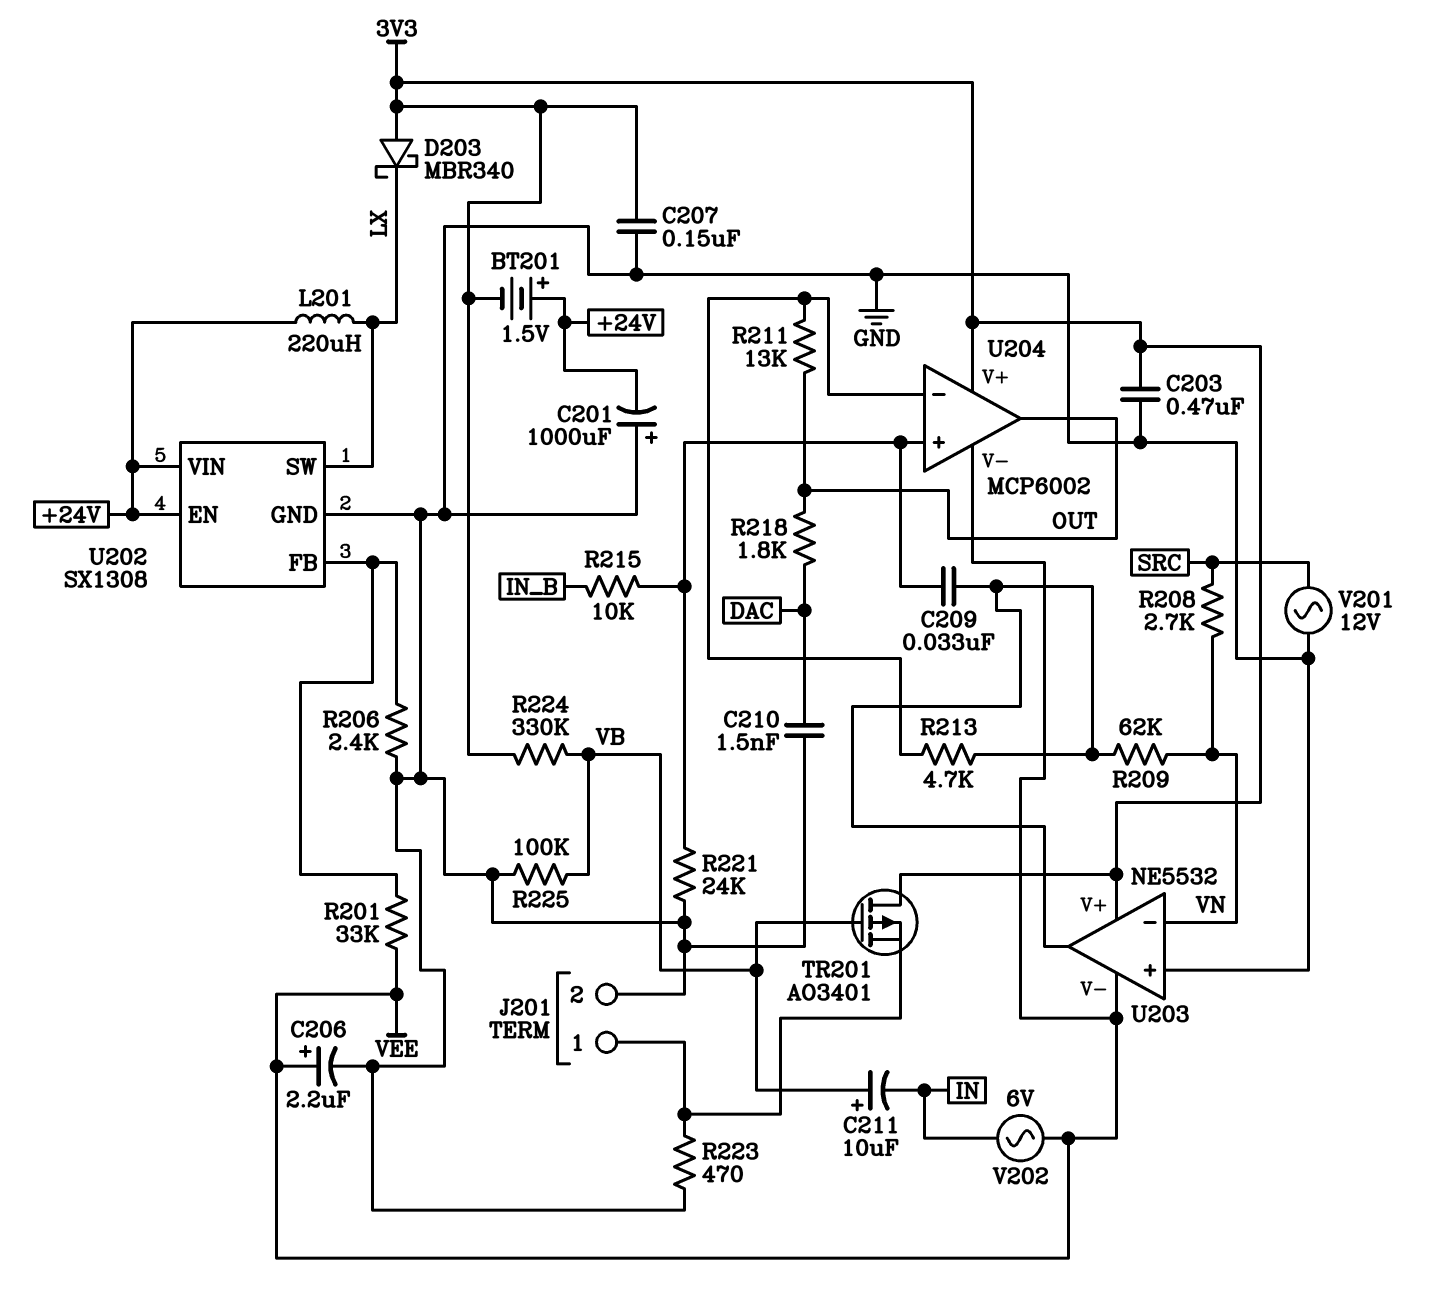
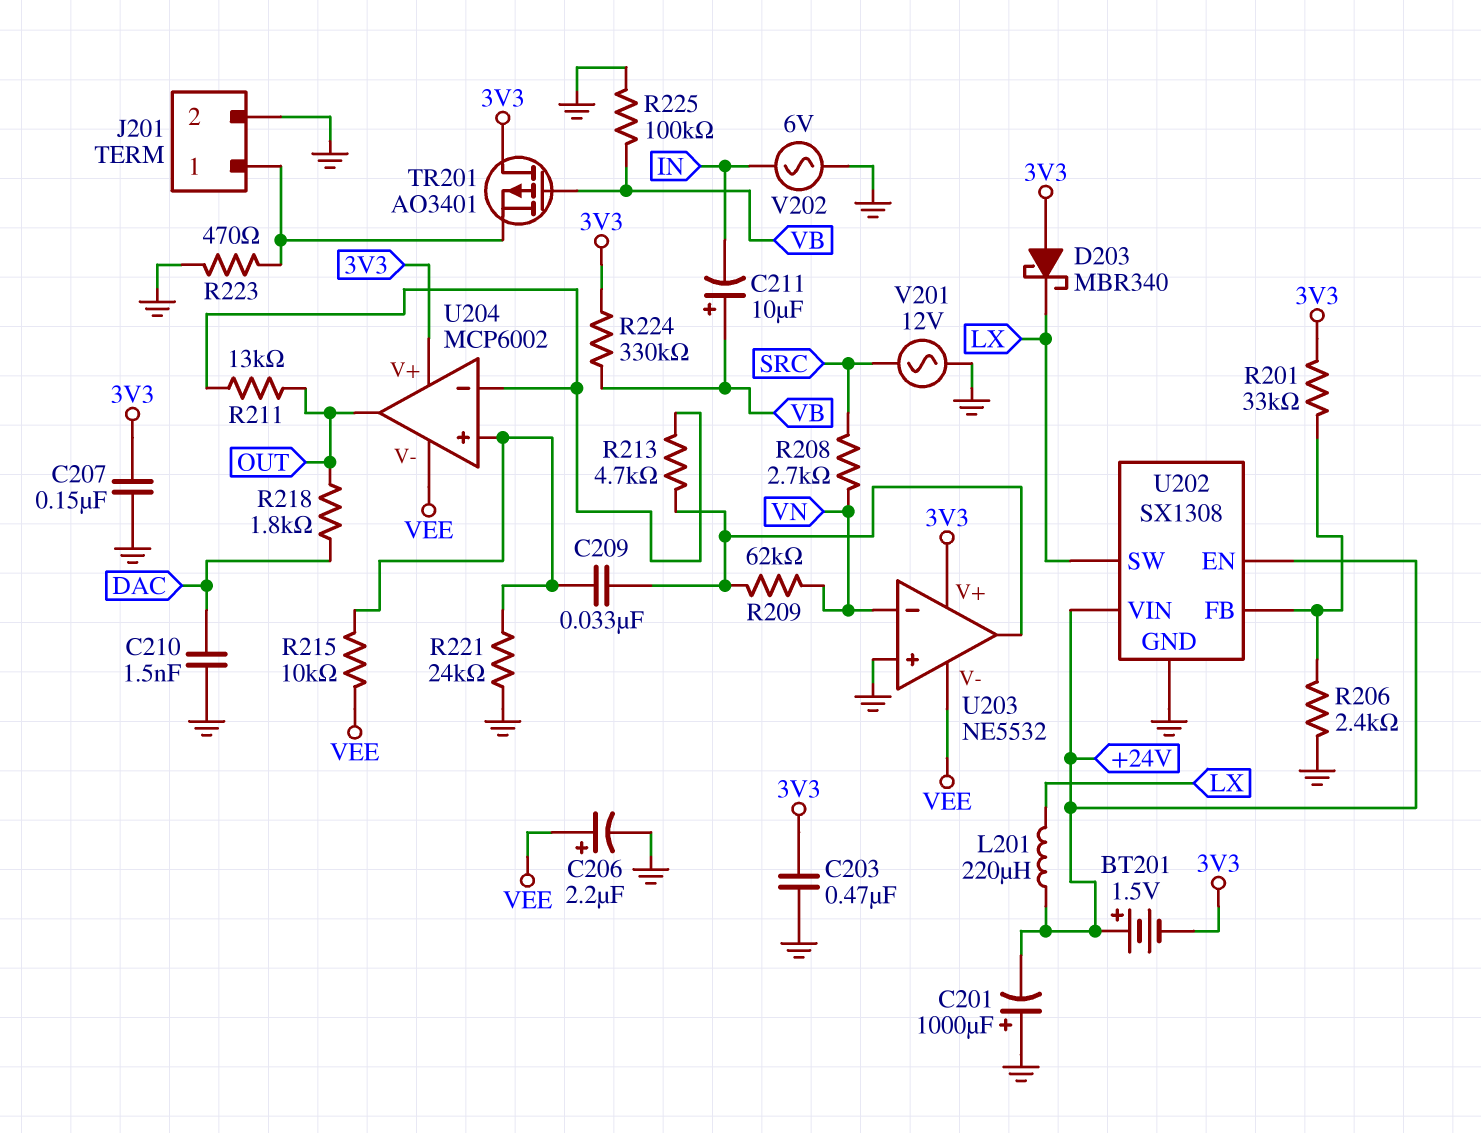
R201: 33k (U202/FB, VEE) -> 33k (3V3, U202/FB)
R215: 10k (IN_B, U204/in+) -> 10k (U204/in+, VEE)
V202: AC 6V (IN, VEE) -> AC 6V (GND, IN)

